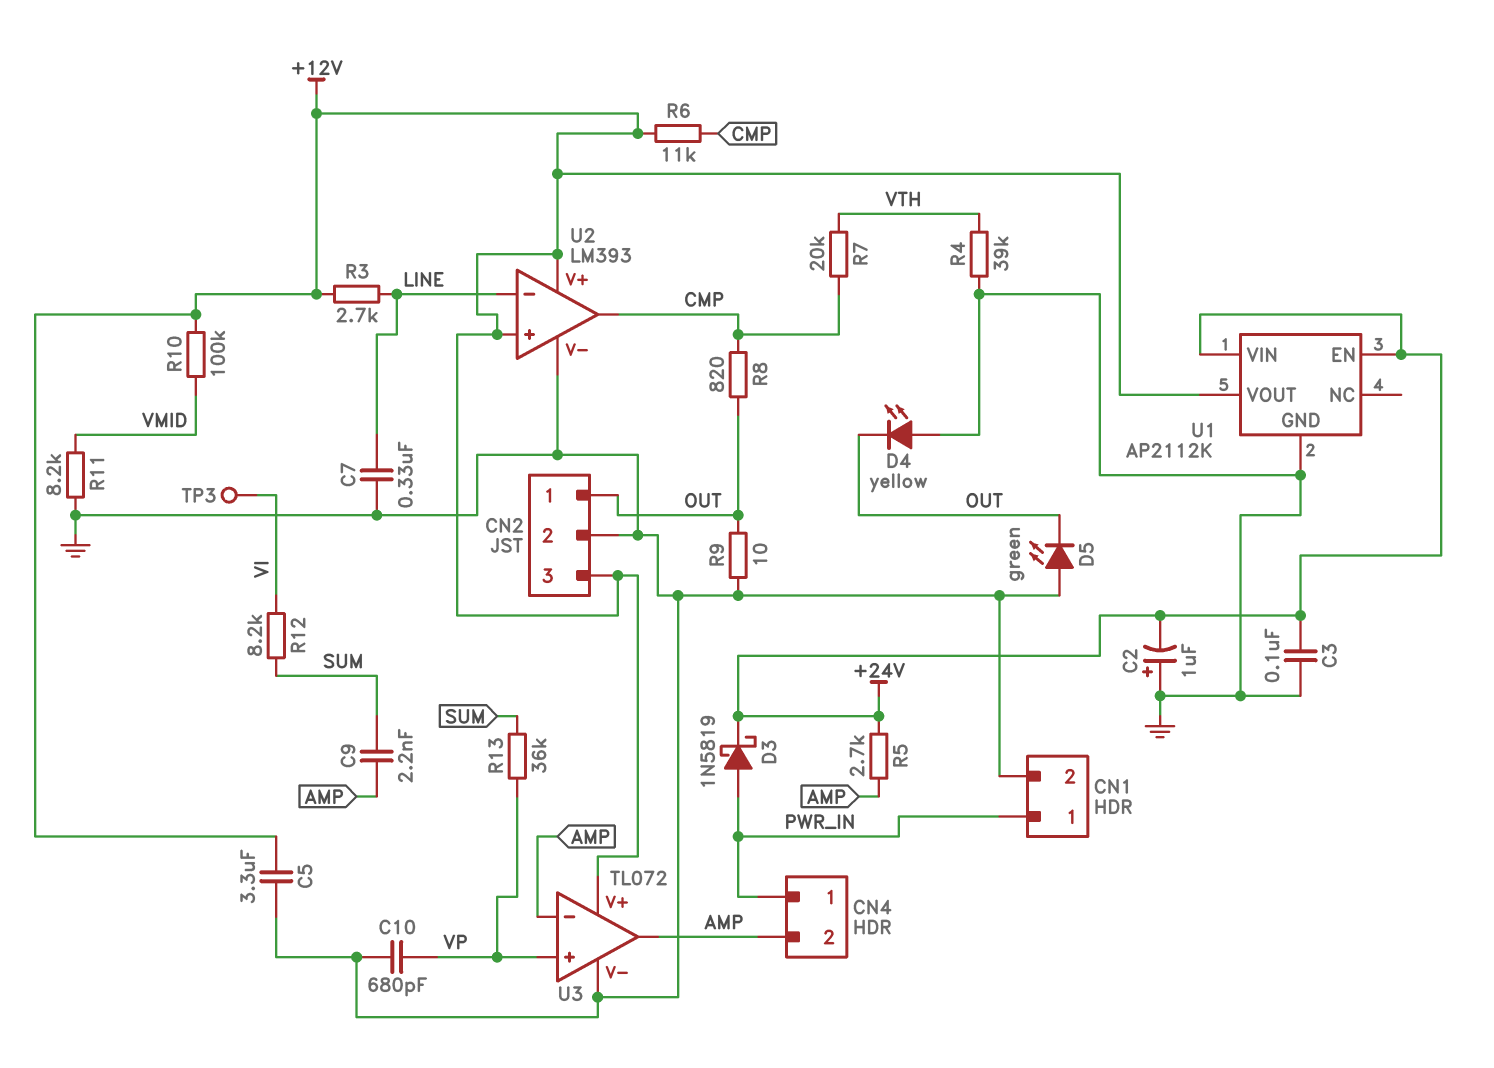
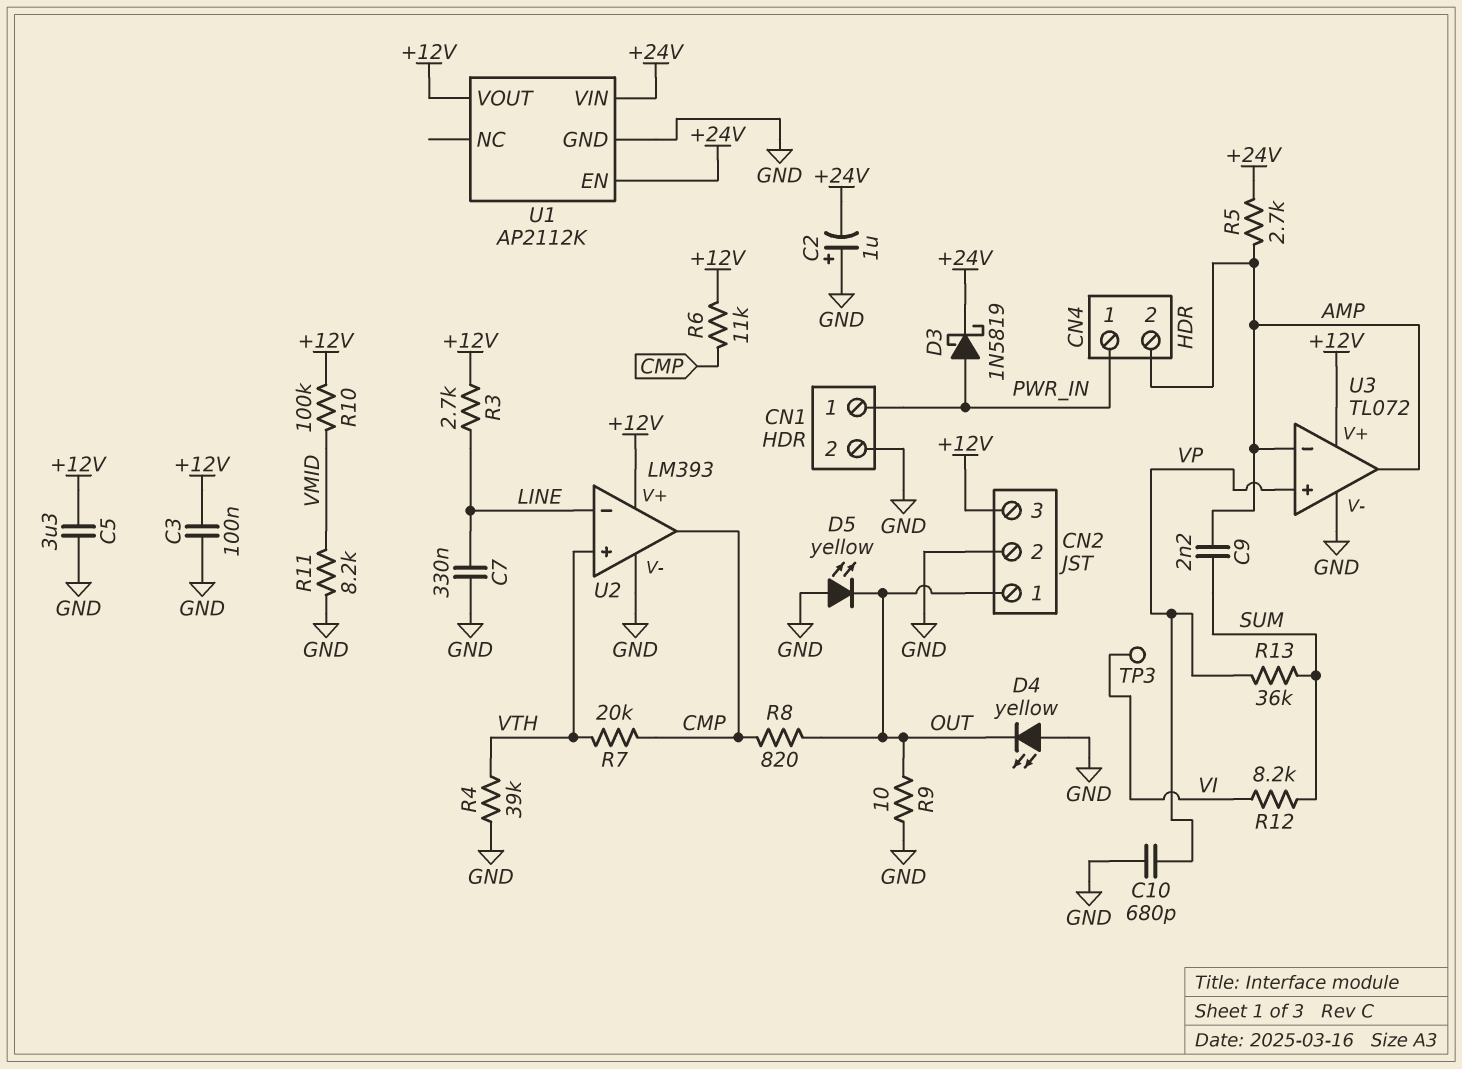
C3: 100nF (+24V, GND) -> 100nF (+12V, GND)
D5: LED green (A GND, K OUT) -> LED yellow (A GND, K OUT)
U2 pin in+: +12V -> VTH

